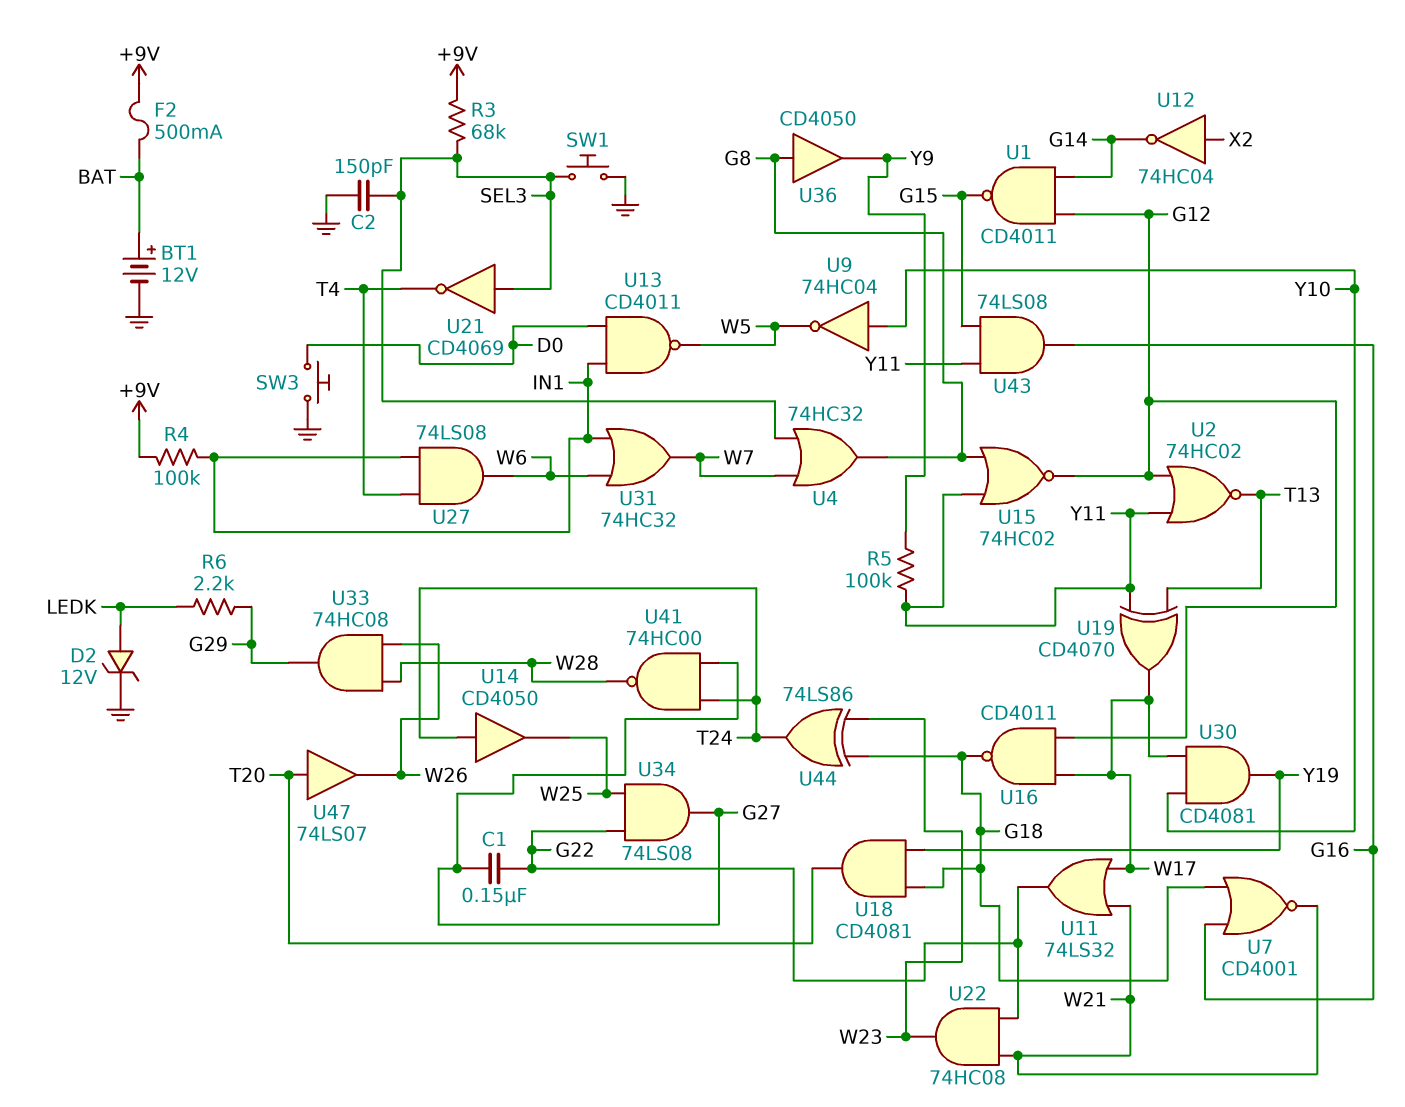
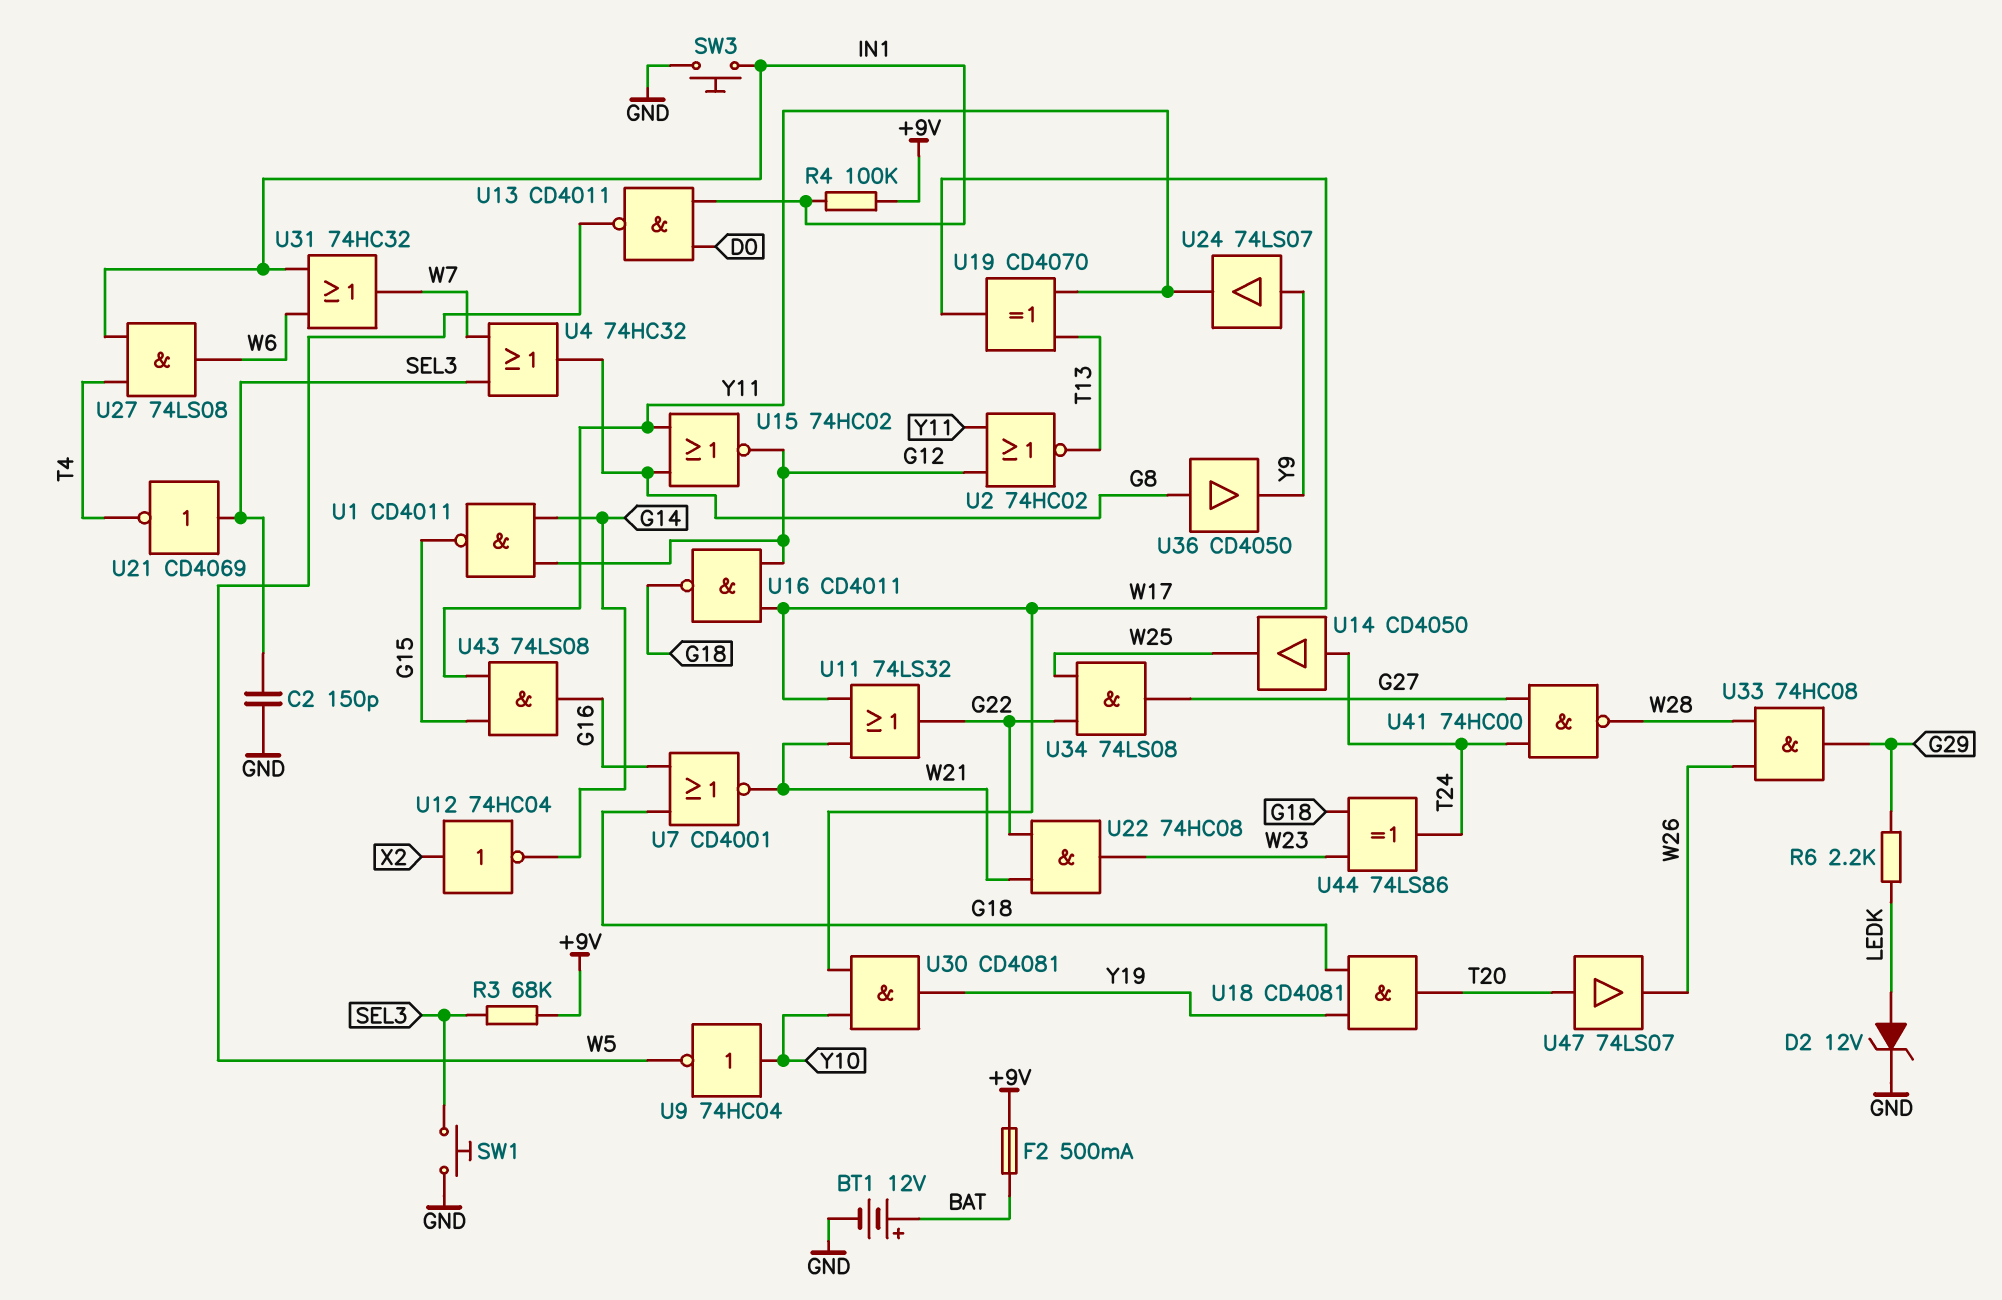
C1: 150nF (G22, G27) -> none
R5: 100k (Y9, Y11) -> none
SW3: button (D0, GND) -> button (GND, IN1)
U24: none -> buffer 74LS07 (in Y9, out Y11)

